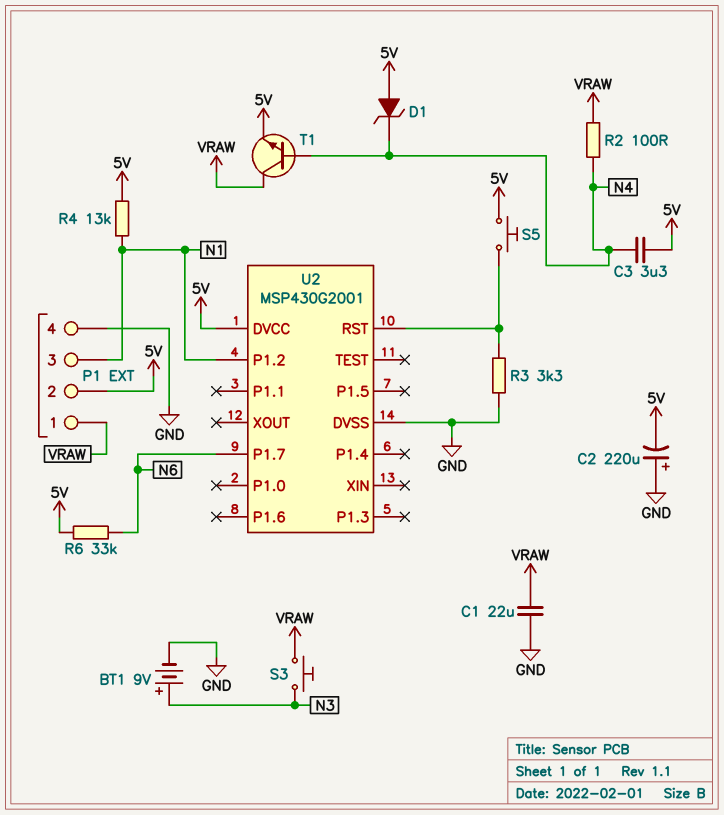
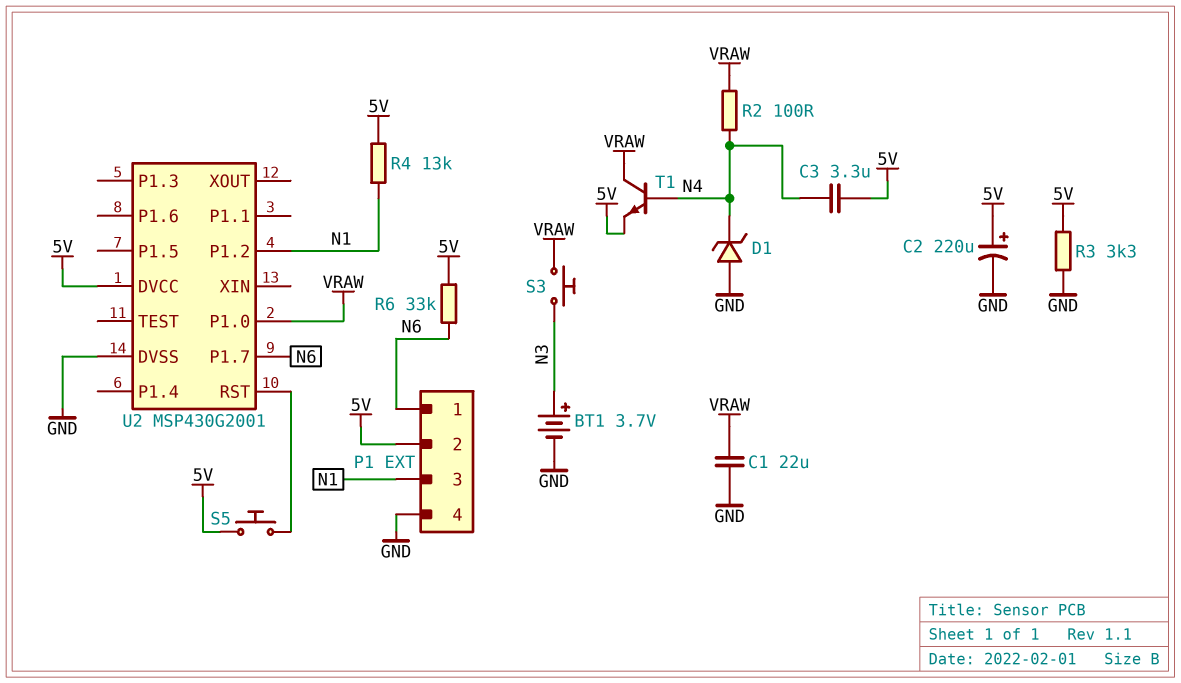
BT1: 9V (plus N3, minus GND) -> 3.7V (plus N3, minus GND)
C2: 220uF (plus GND, minus 5V) -> 220uF (plus 5V, minus GND)
D1: zener (A 5V, K N4) -> zener (A GND, K N4)
P1 pin 1: VRAW -> N6
R3: 3.3k (GND, U2/RST) -> 3.3k (5V, GND)
U2 pin P1.0: none -> VRAW

